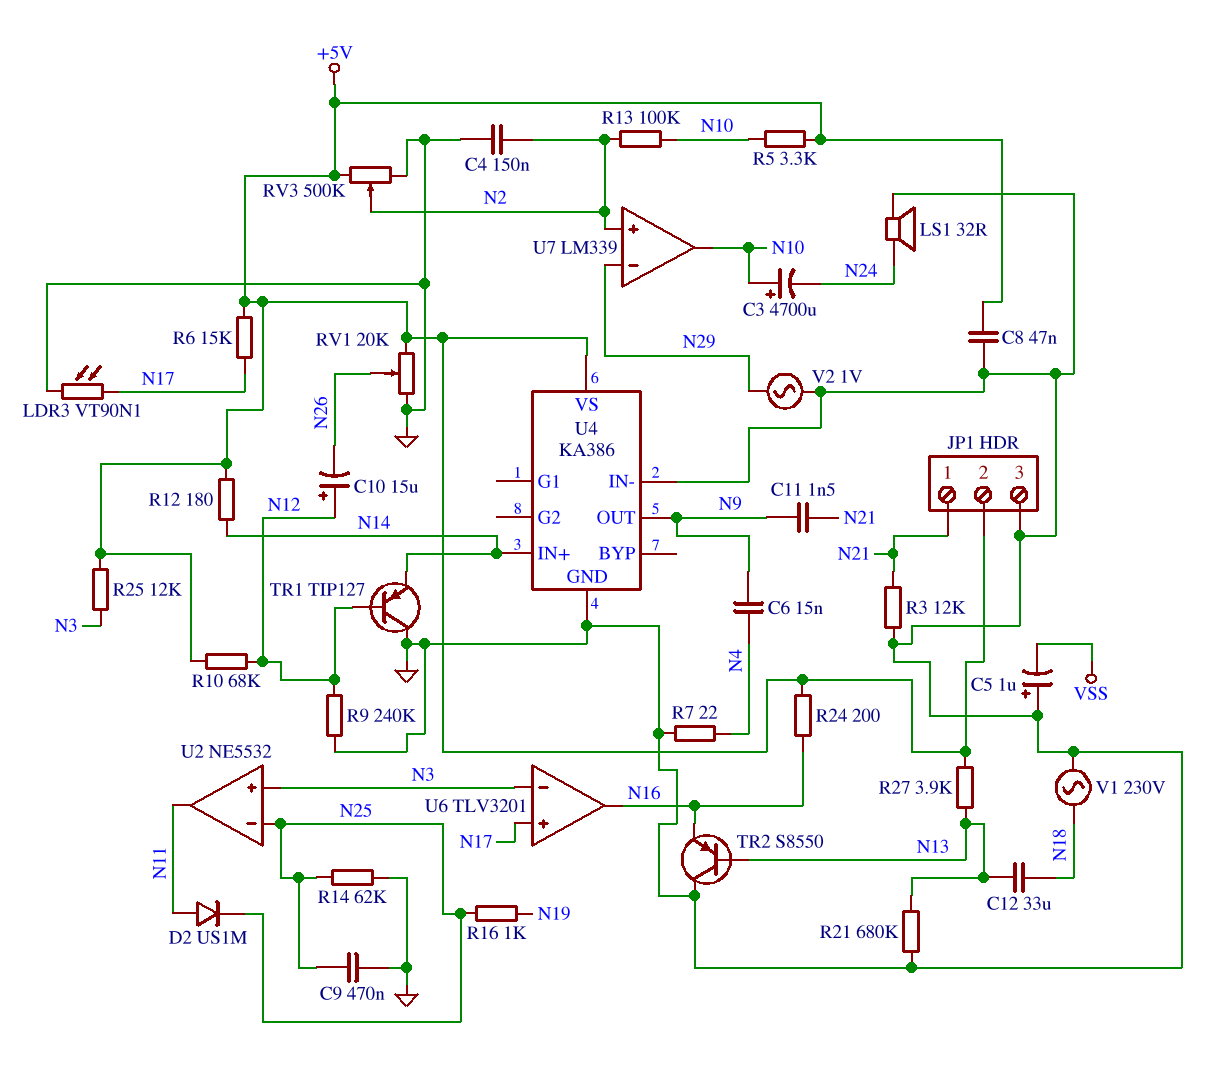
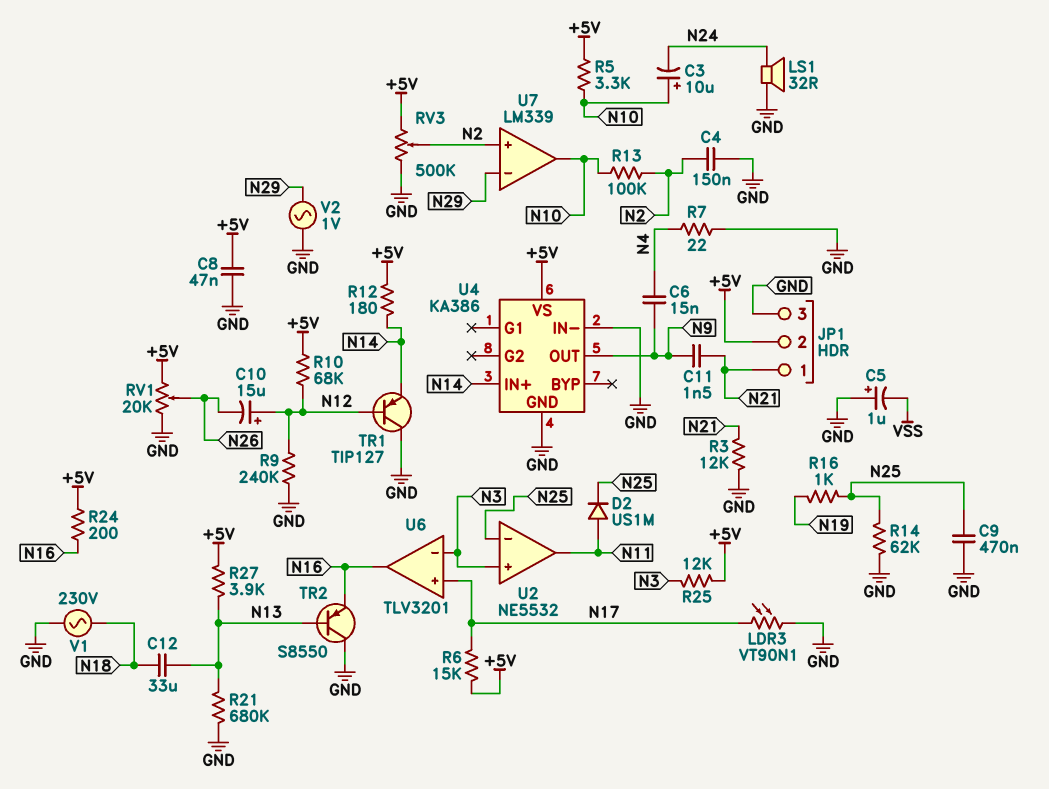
C3: 4700uF (plus N10, minus N24) -> 10uF (plus N10, minus N24)

